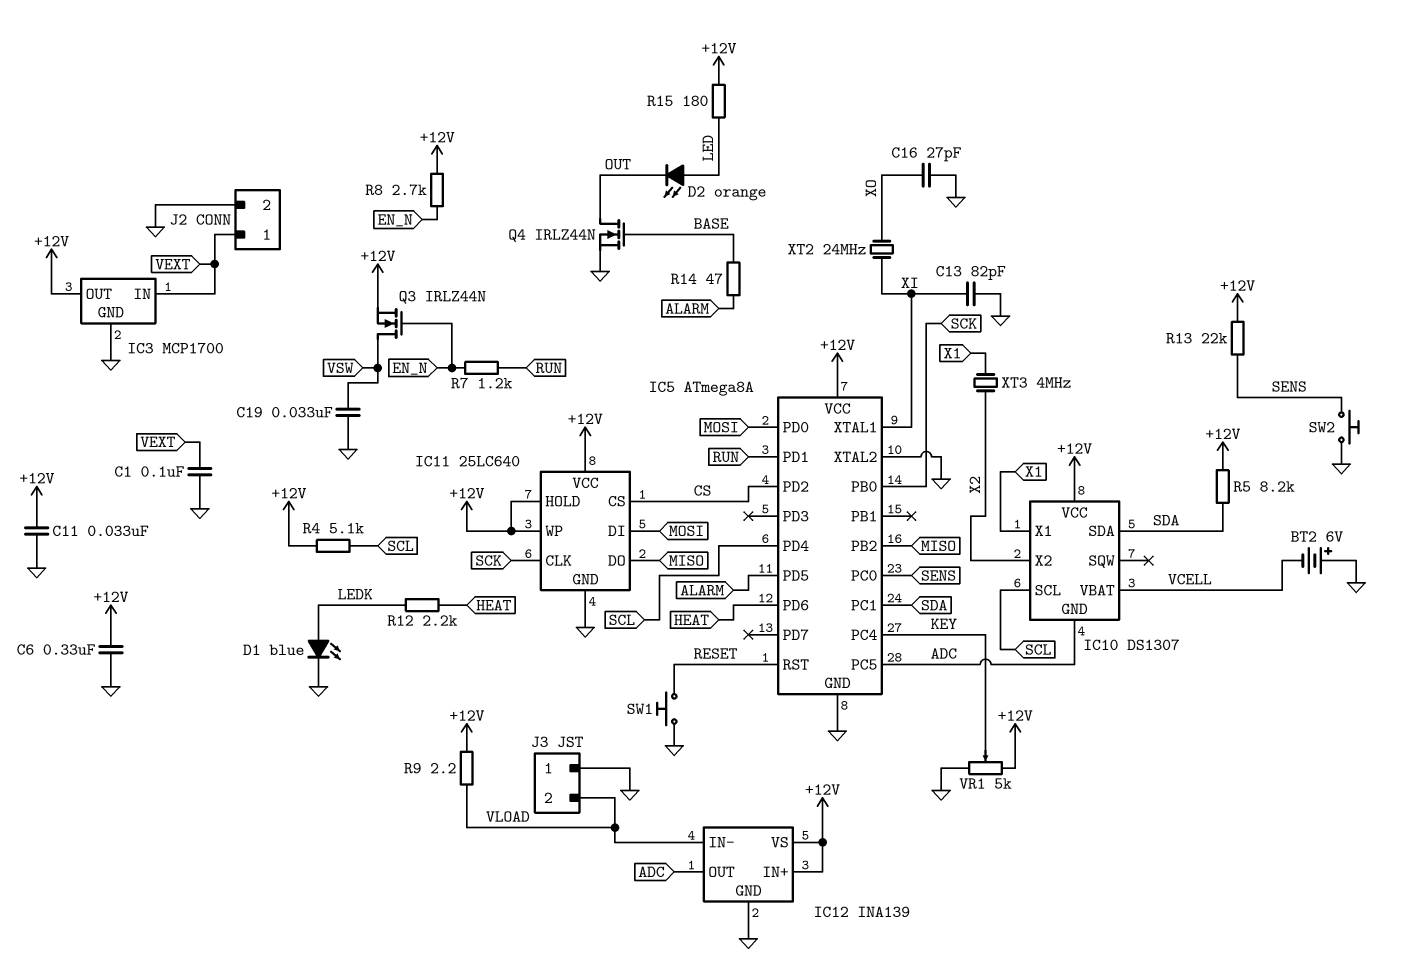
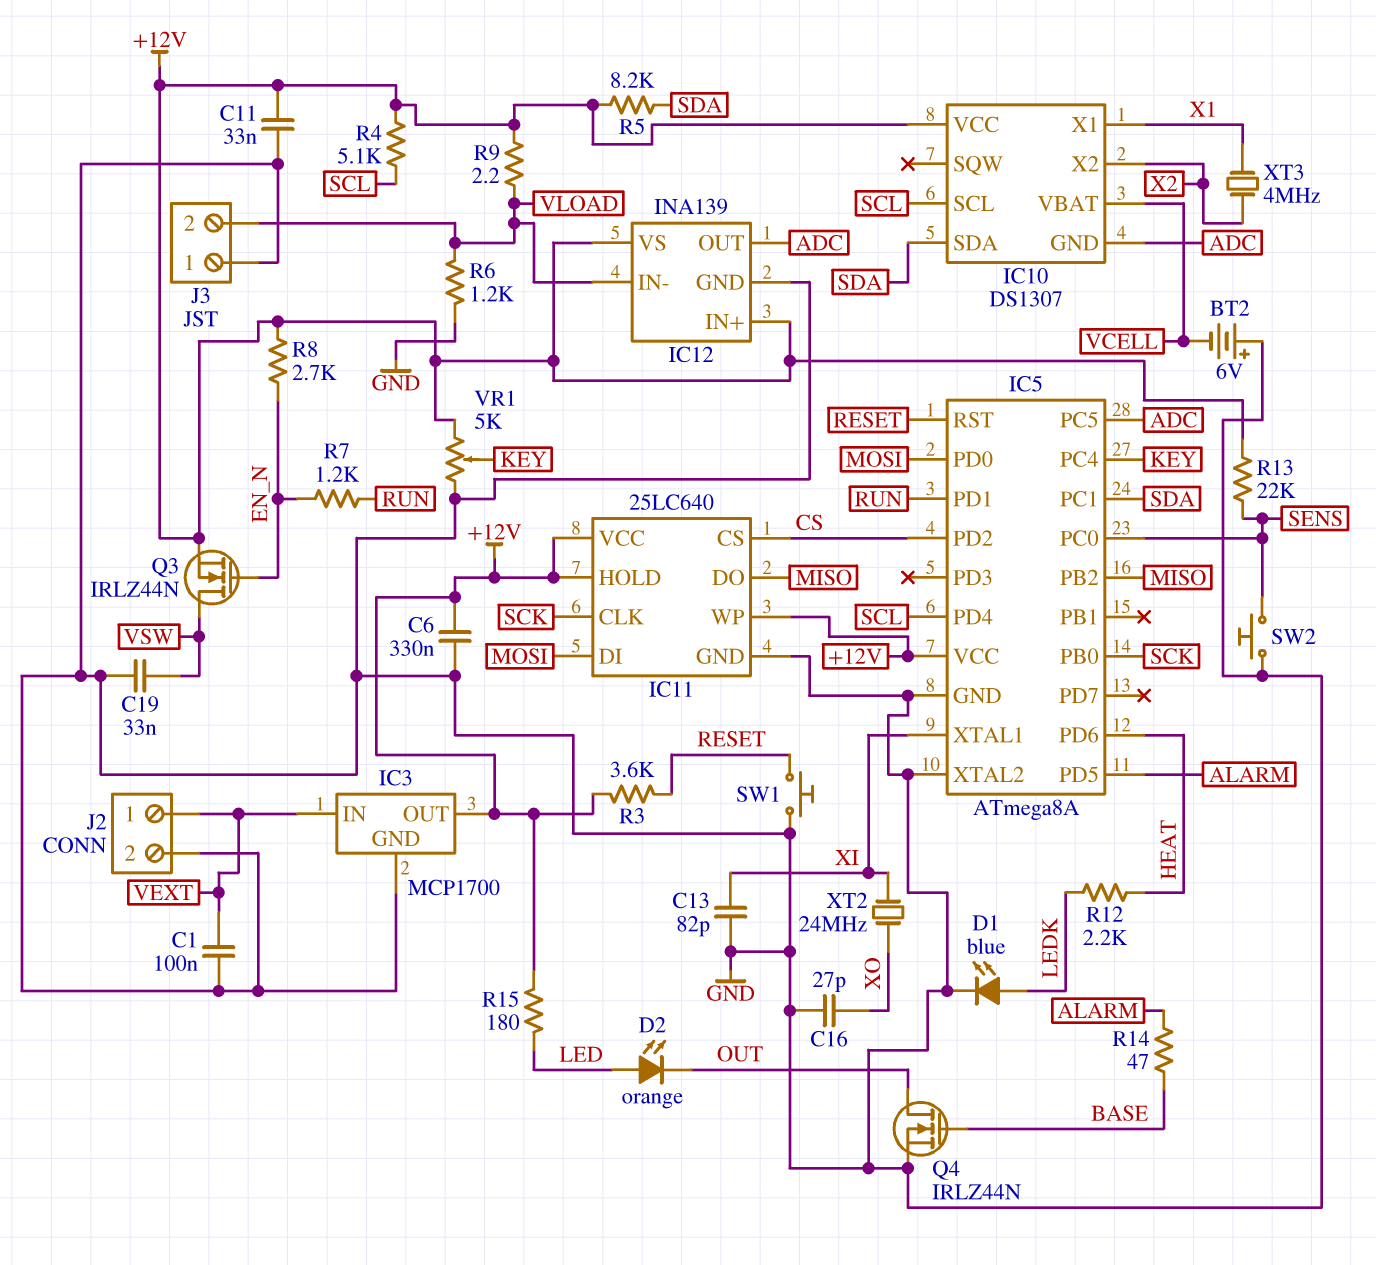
R3: none -> 3.6k (+12V, RESET)
R6: none -> 1.2k (GND, VLOAD)

